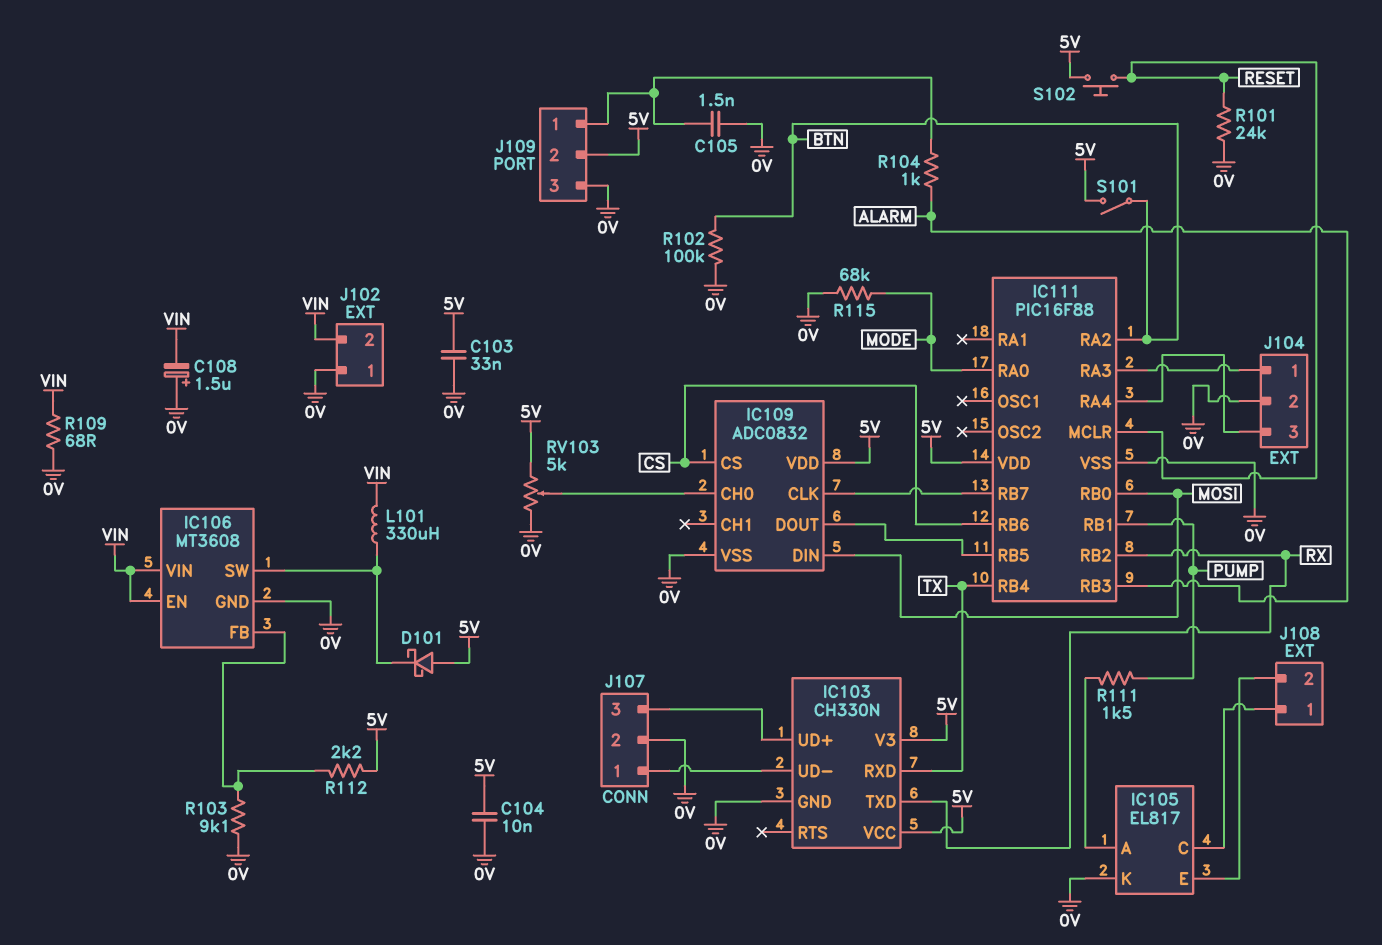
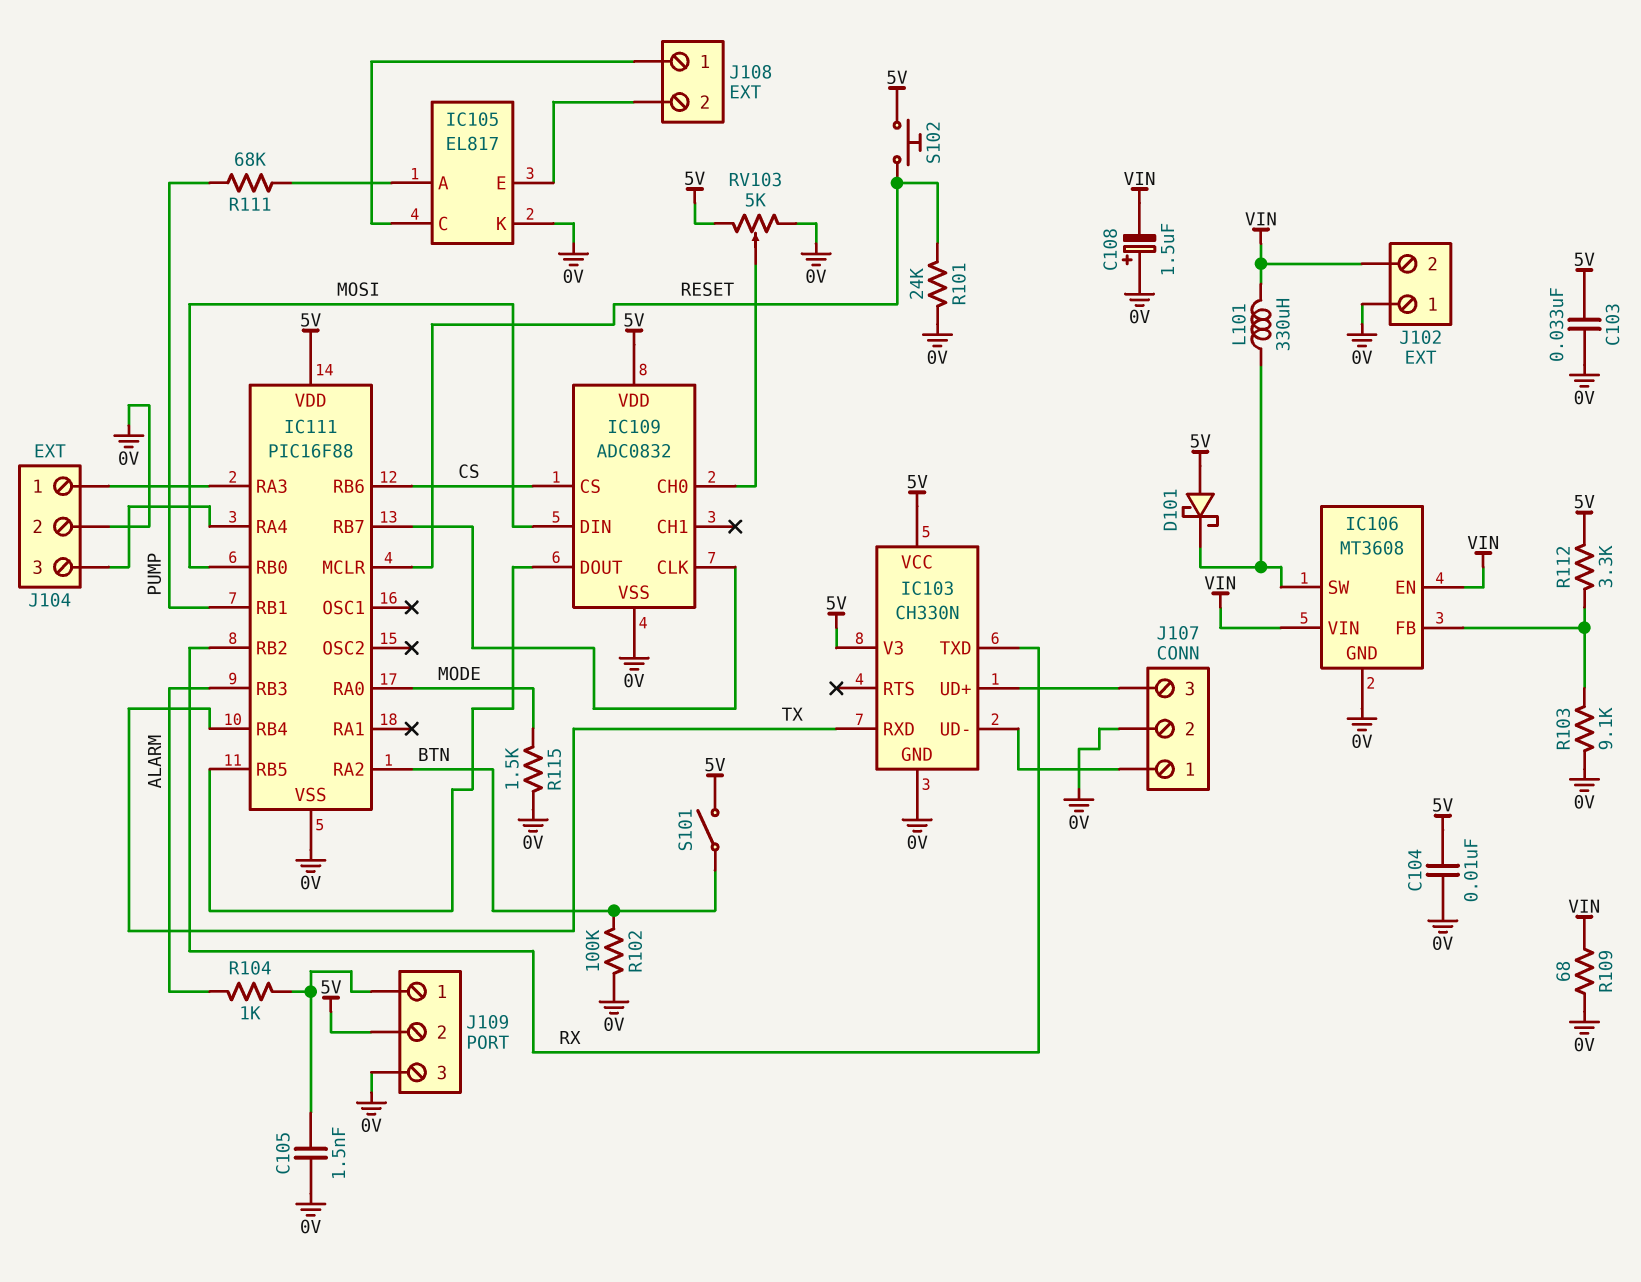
R111: 1.5k (IC105/A, PUMP) -> 68k (IC105/A, PUMP)
R112: 2.2k (5V, IC106/FB) -> 3.3k (5V, IC106/FB)
R115: 68k (0V, MODE) -> 1.5k (0V, MODE)

